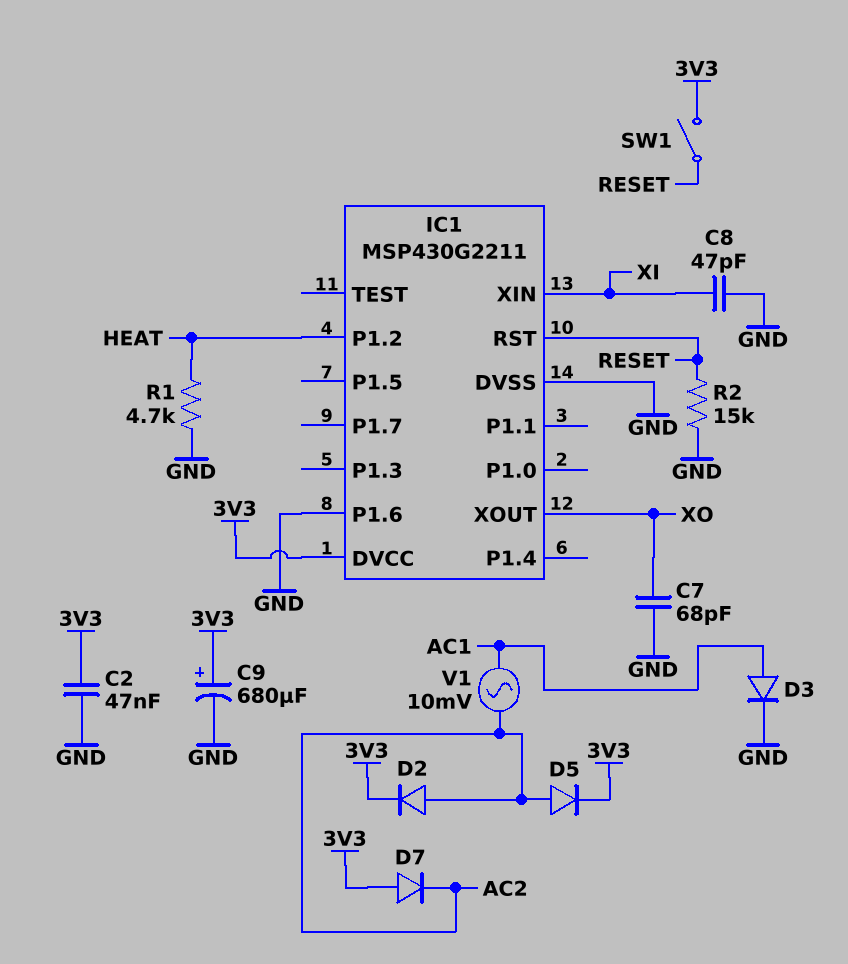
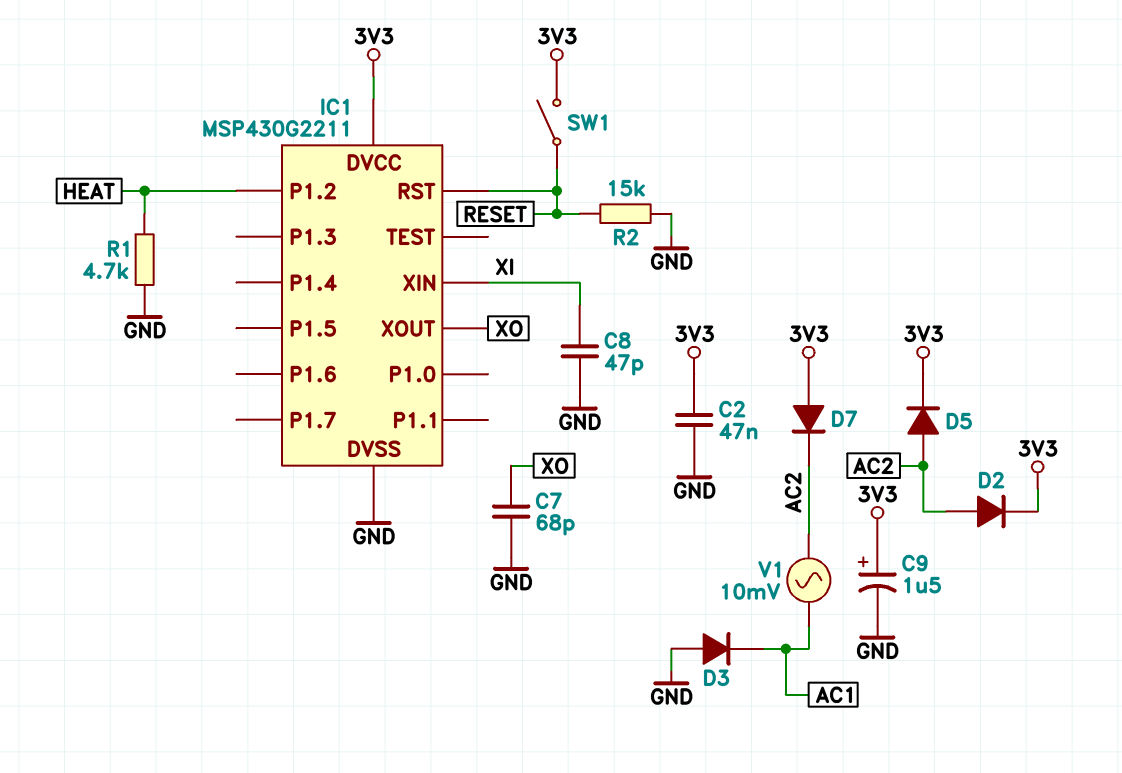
C9: 680uF (plus 3V3, minus GND) -> 1.5uF (plus 3V3, minus GND)
D3: diode (A AC1, K GND) -> diode (A GND, K AC1)
IC1 pin P1.6: GND -> none

